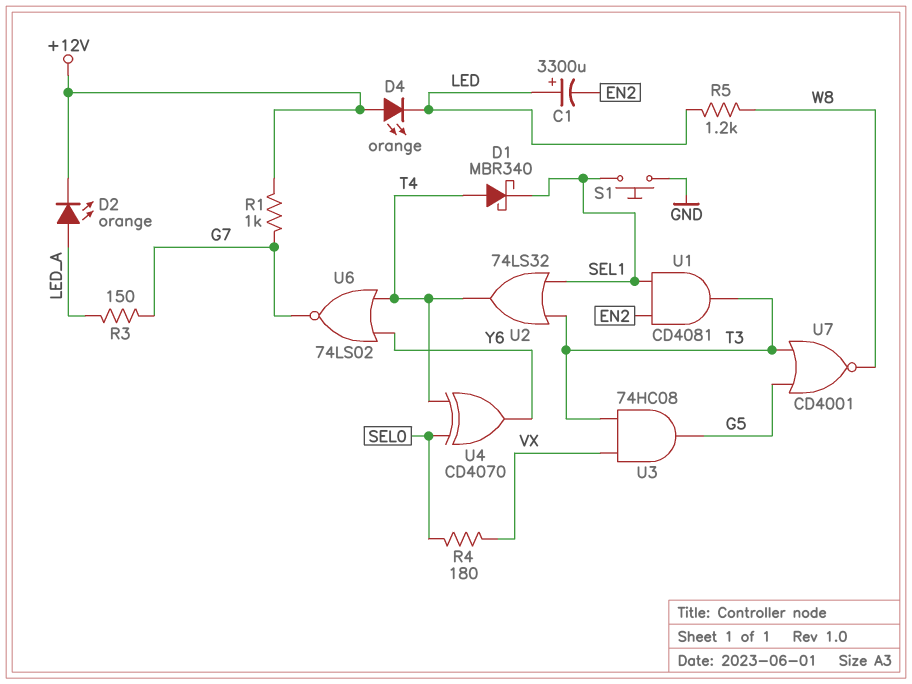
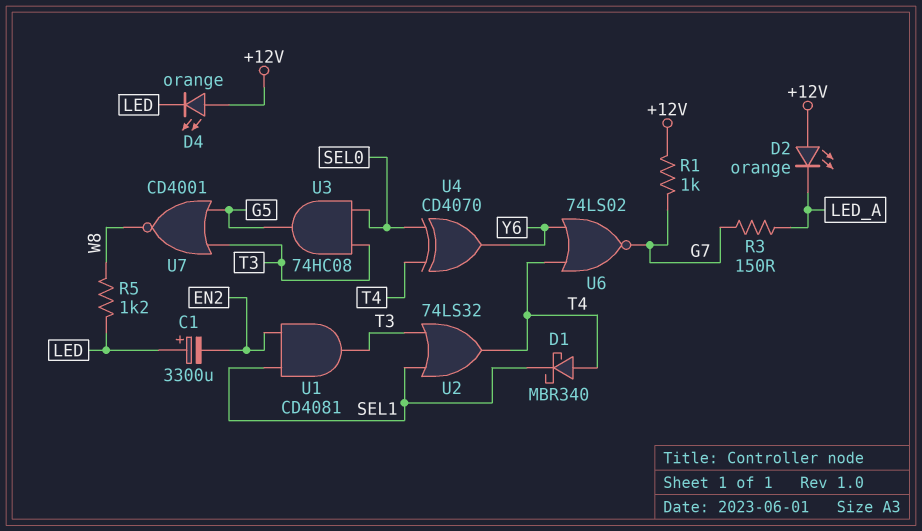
D2: LED orange (A LED_A, K +12V) -> LED orange (A +12V, K LED_A)
R4: 180 (SEL0, VX) -> none
S1: button (GND, SEL1) -> none
U3: AND 74HC08 (in T3, in VX, out G5) -> AND 74HC08 (in SEL0, in T3, out G5)

